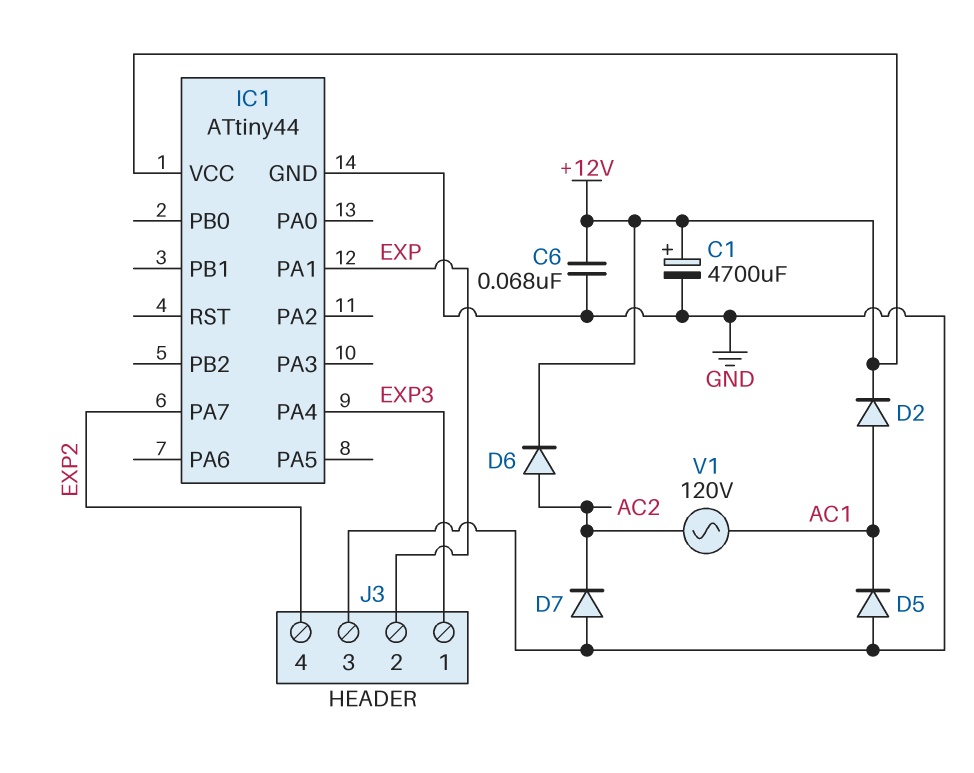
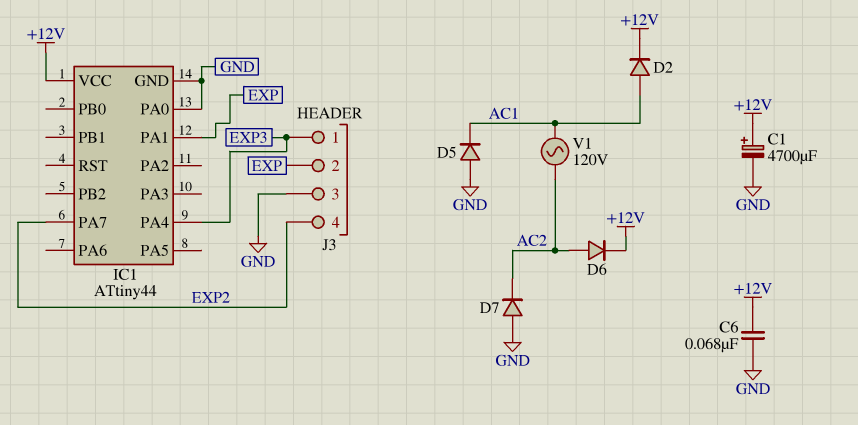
IC1 pin PA0: none -> GND

